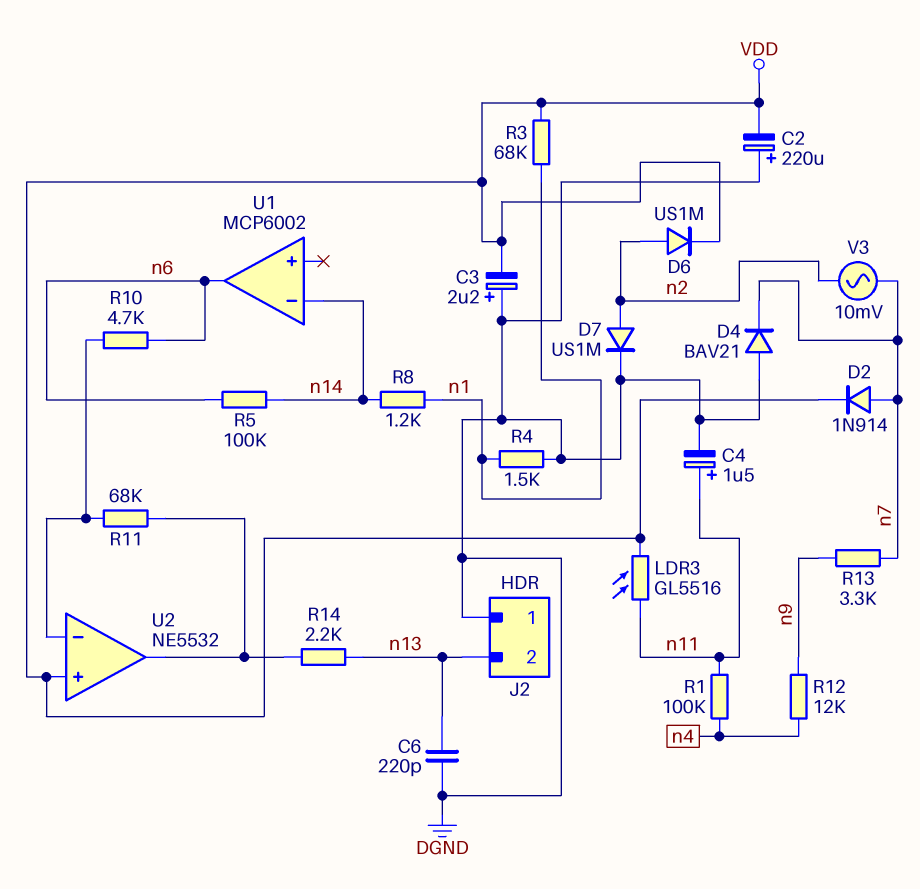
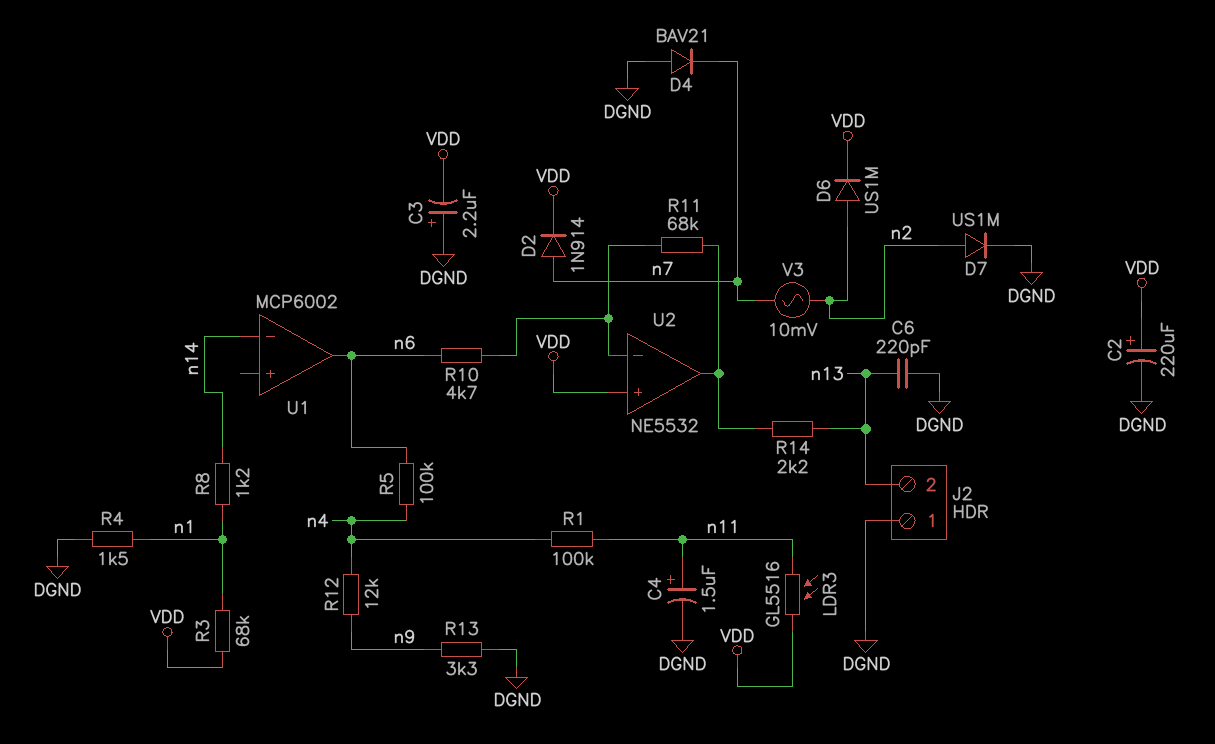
C2: 220uF (plus DGND, minus VDD) -> 220uF (plus VDD, minus DGND)
R5: 100k (n6, n14) -> 100k (n4, n6)
R13: 3.3k (n7, n9) -> 3.3k (DGND, n9)

